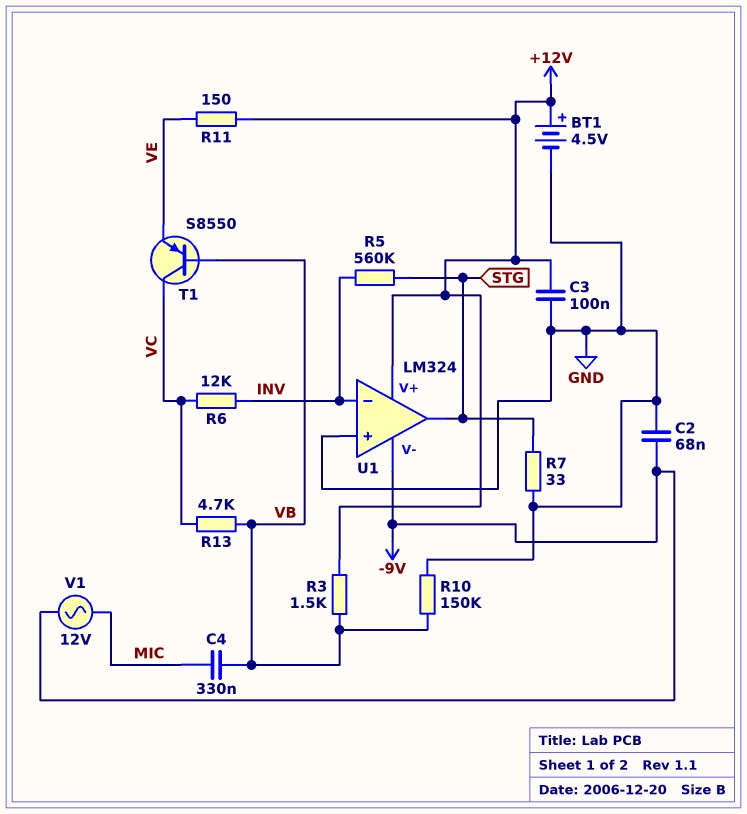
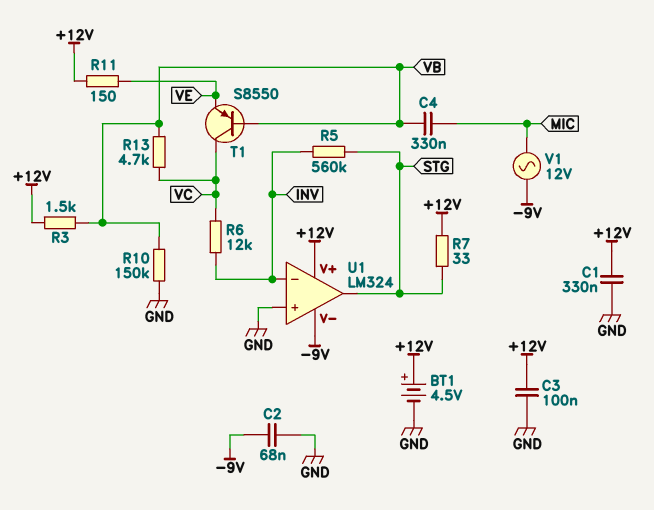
C1: none -> 330nF (+12V, GND)
R7: 33 (GND, STG) -> 33 (+12V, STG)

